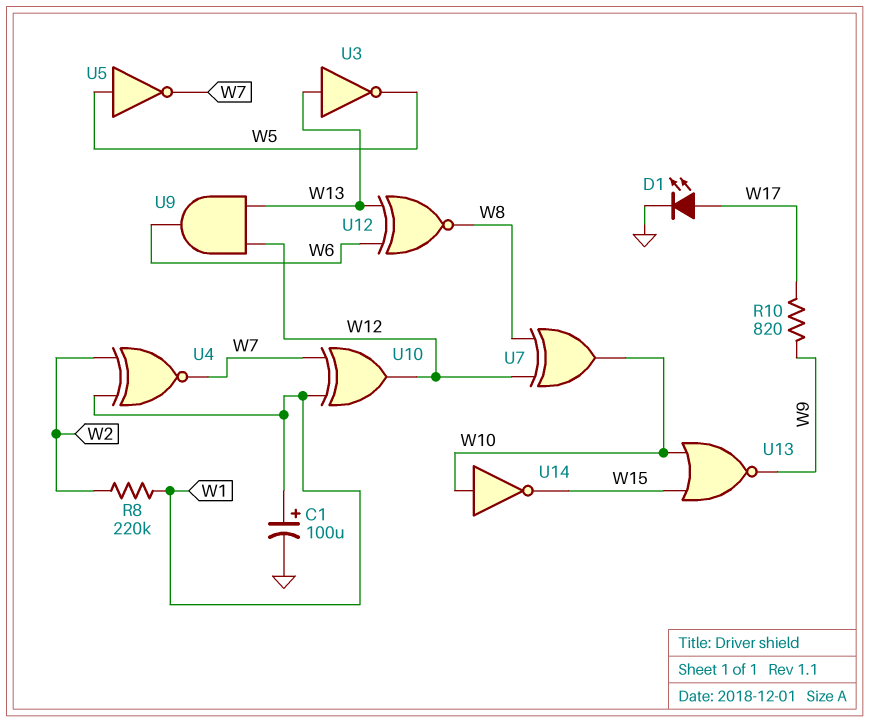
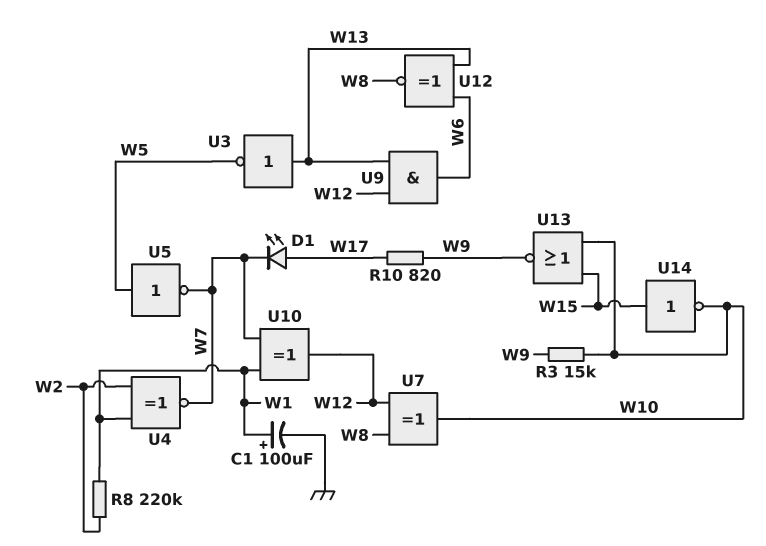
D1: LED (A W17, K GND) -> LED (A W17, K W7)
R3: none -> 15k (W9, W10)
U14: NOT (in W10, out W15) -> NOT (in W15, out W10)

